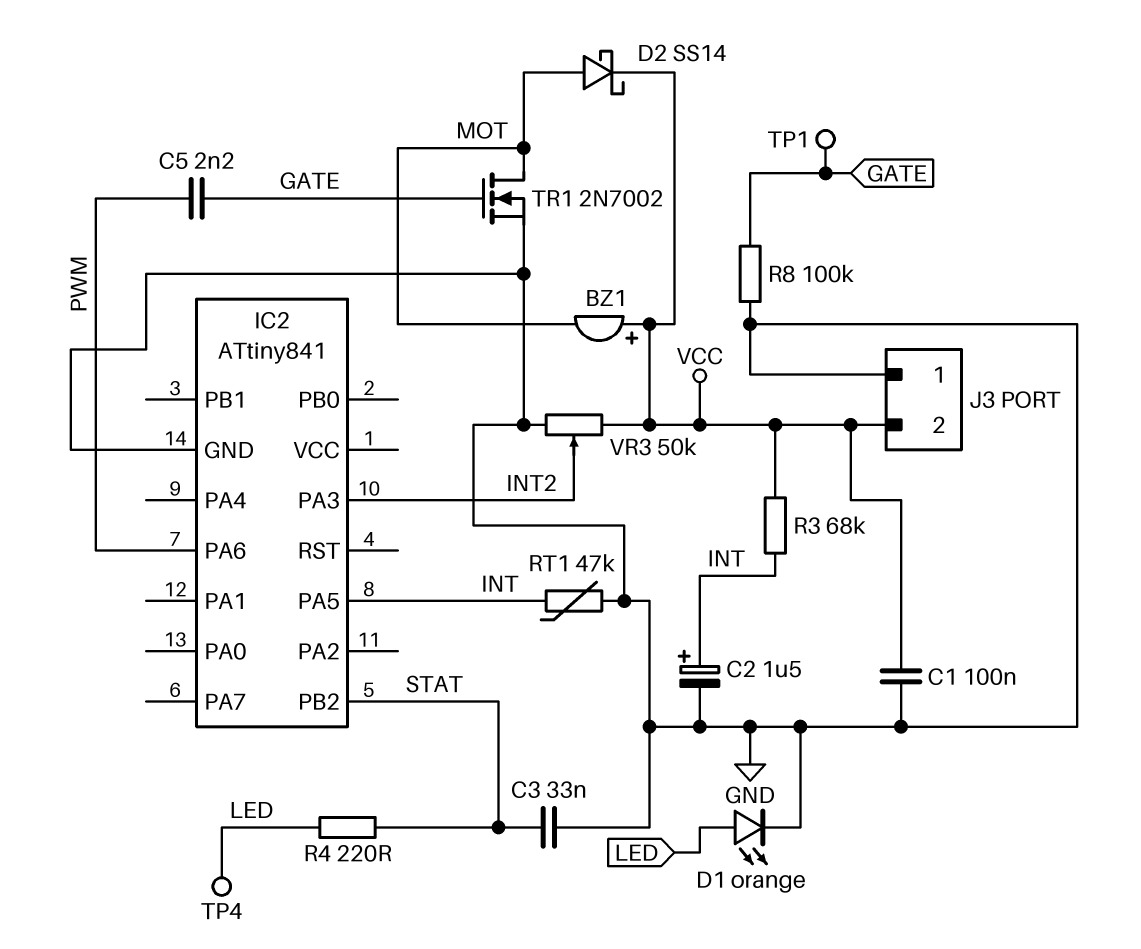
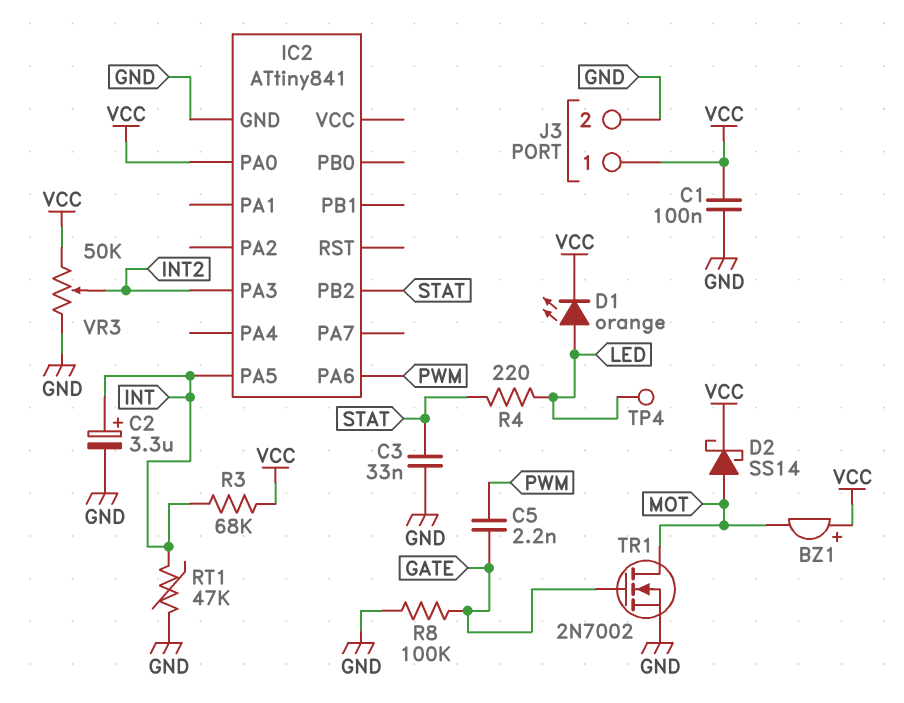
C2: 1.5uF (plus INT, minus GND) -> 3.3uF (plus INT, minus GND)
D1: LED orange (A LED, K GND) -> LED orange (A LED, K VCC)
IC2 pin PA0: none -> VCC
J3 pin 1: GND -> VCC
J3 pin 2: VCC -> GND
TP1: test point (GATE) -> none

